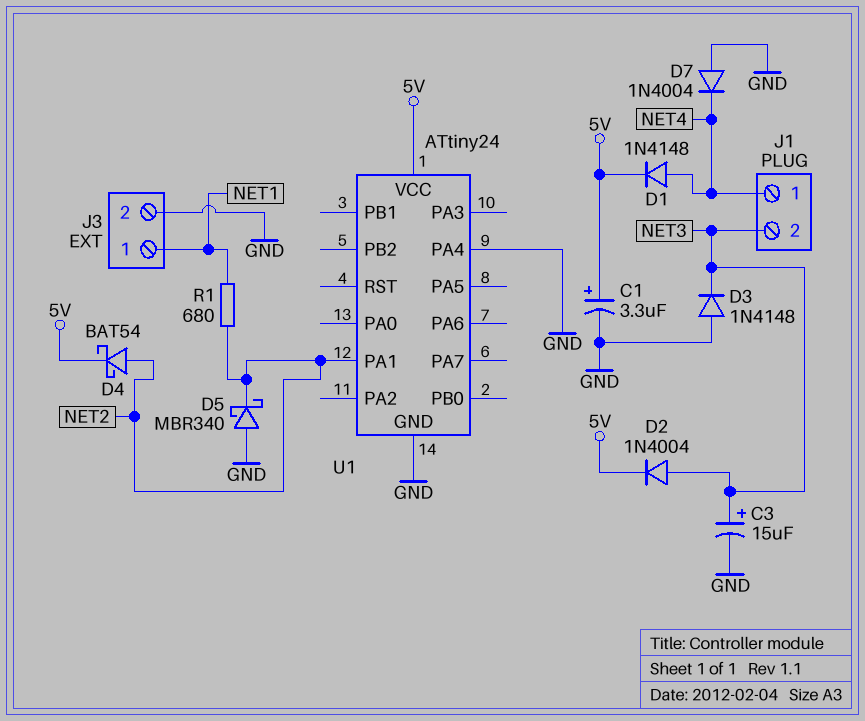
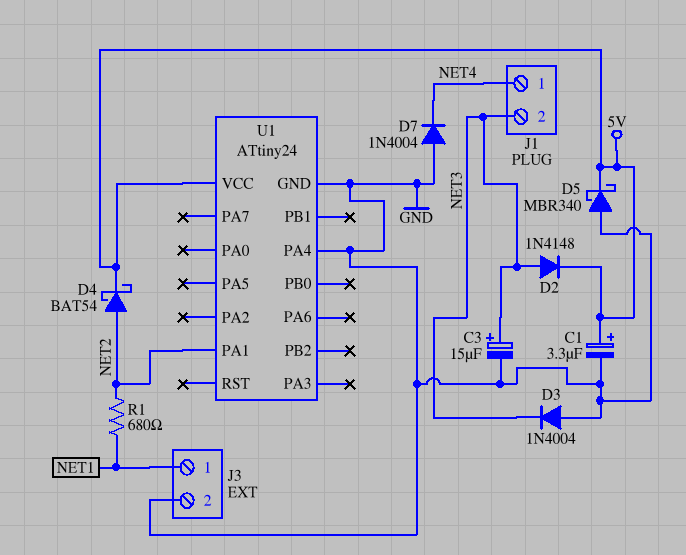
D1: diode 1N4148 (A NET4, K 5V) -> none
D2: diode 1N4004 (A NET3, K 5V) -> diode 1N4148 (A NET3, K 5V)
D3: diode 1N4148 (A GND, K NET3) -> diode 1N4004 (A GND, K NET3)
D5: schottky MBR340 (A GND, K NET2) -> schottky MBR340 (A GND, K 5V)

